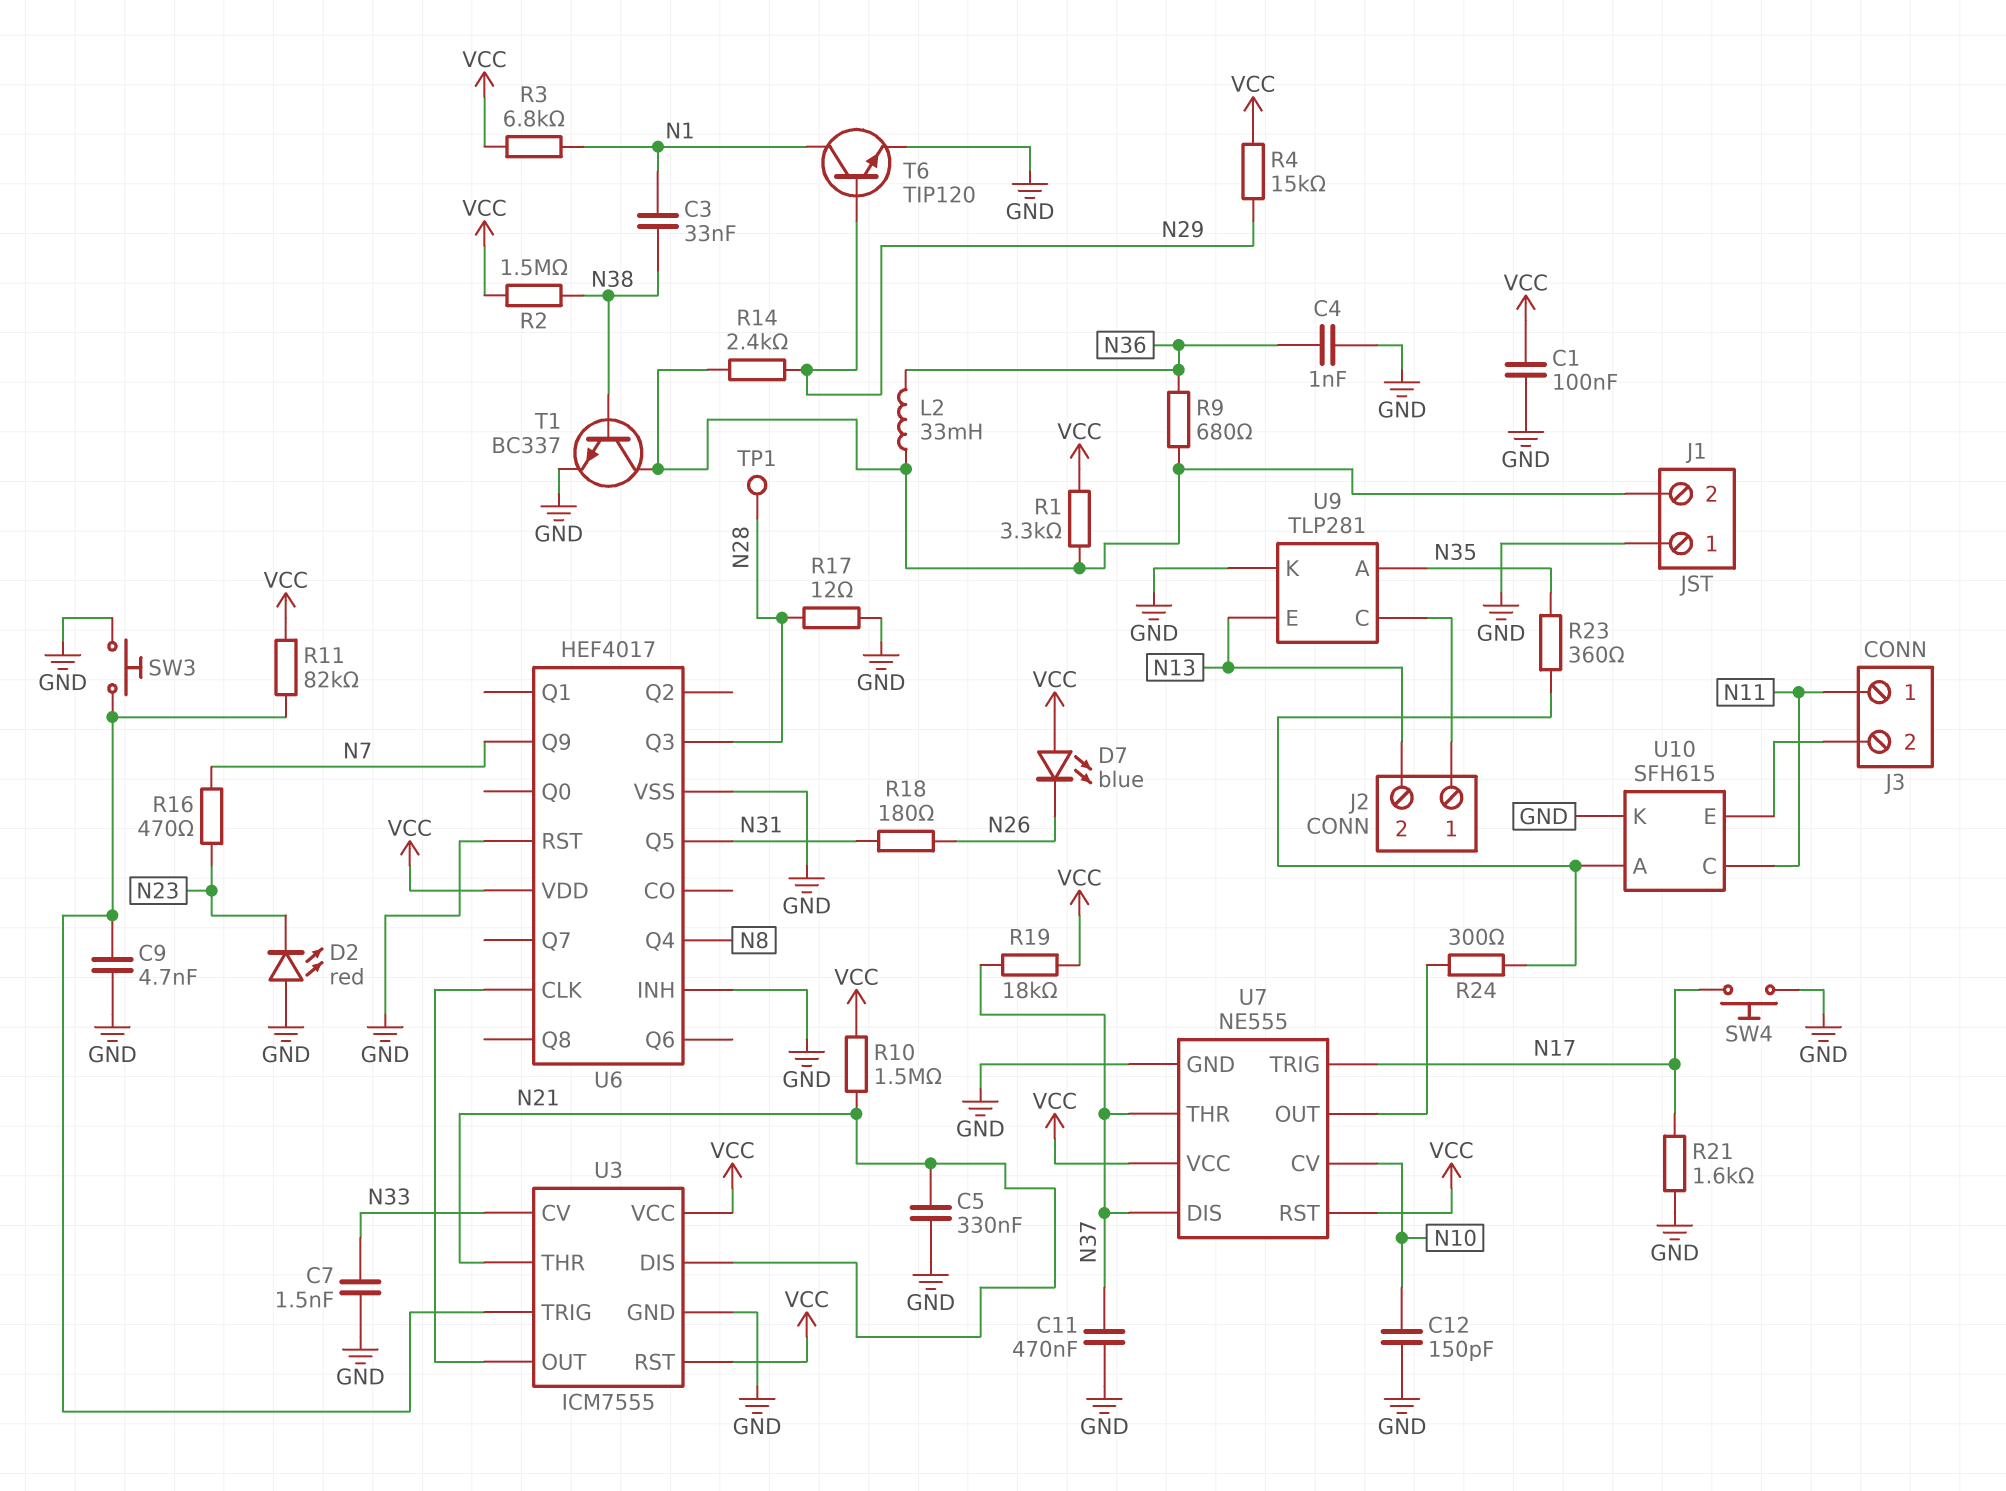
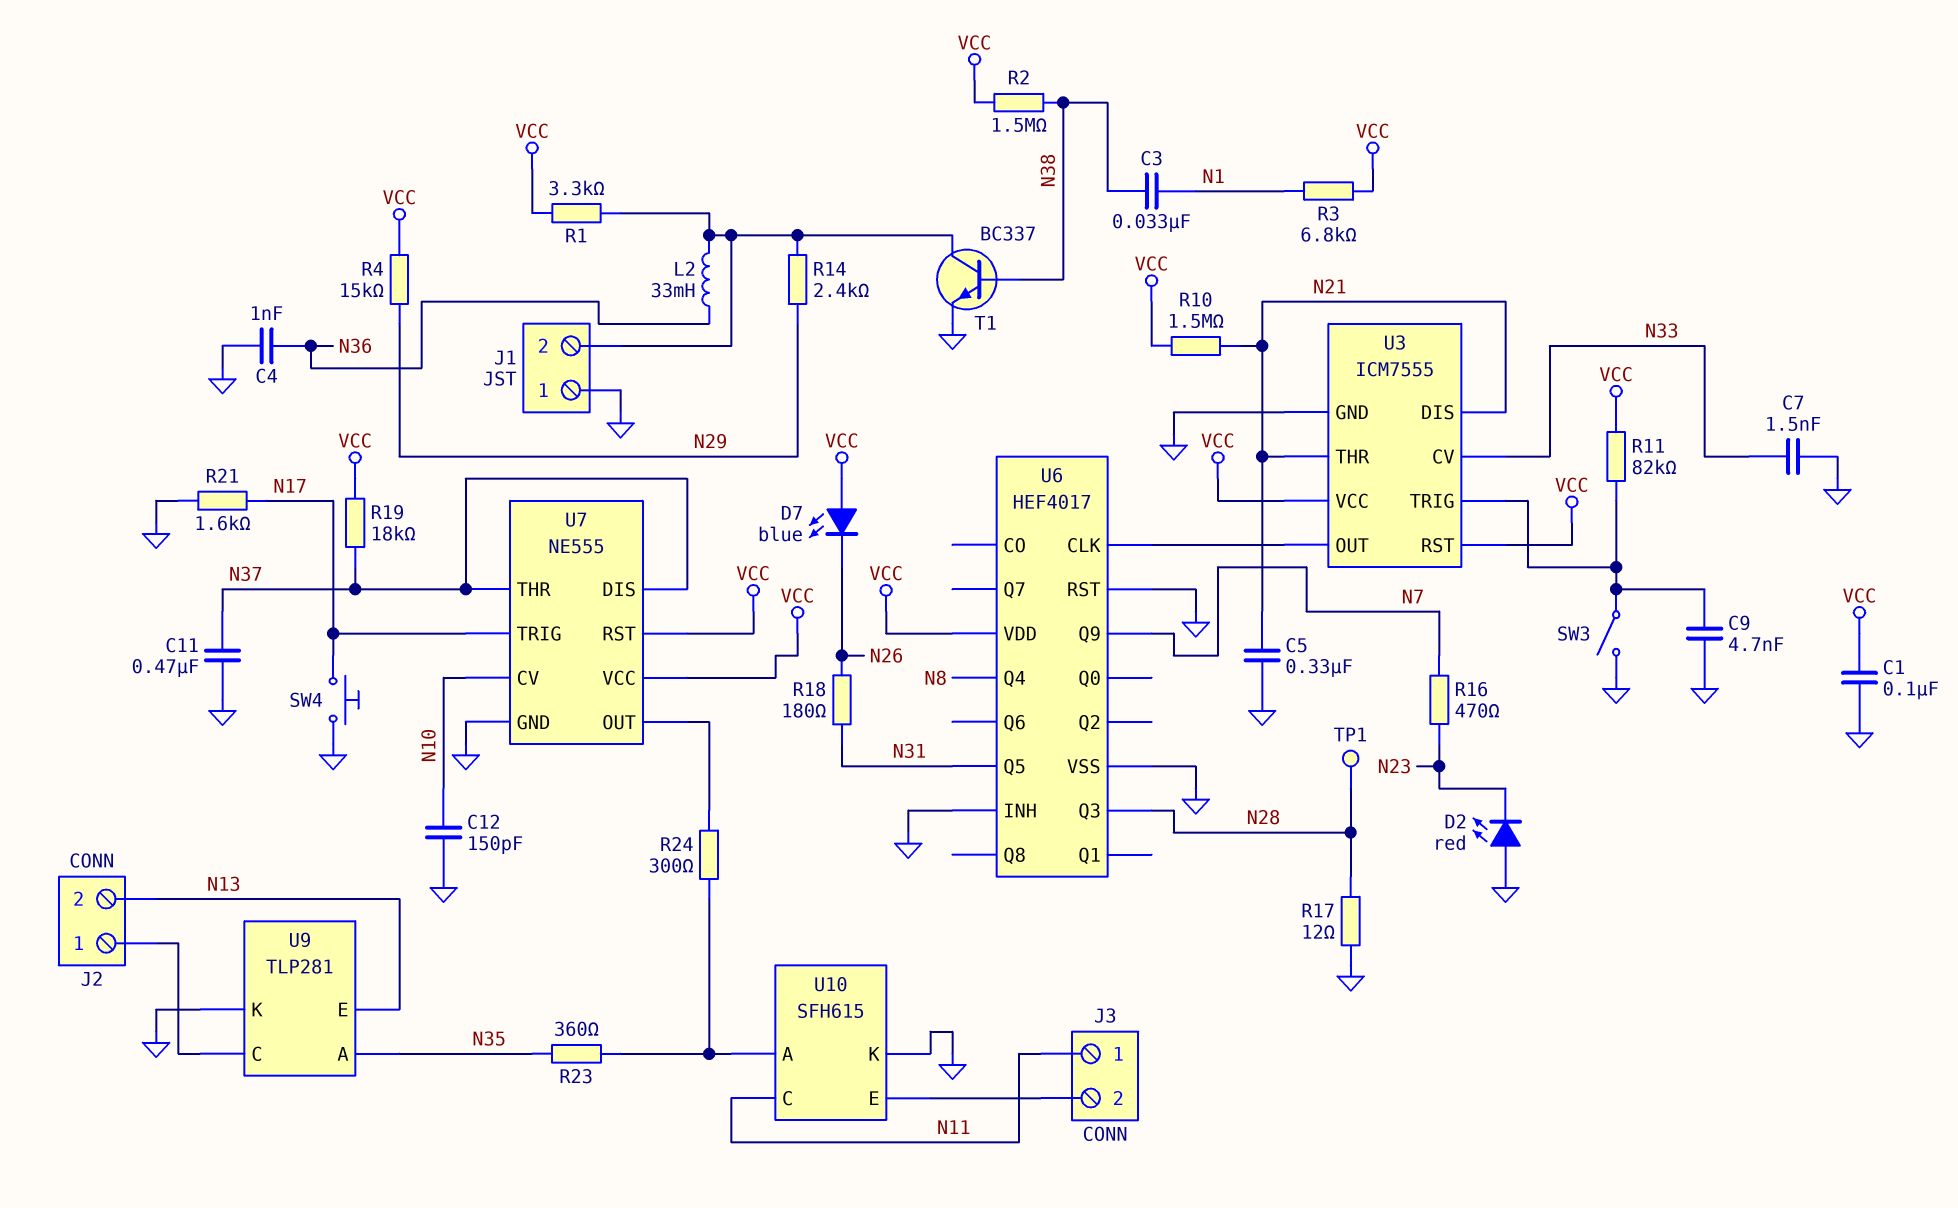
R9: 680 (J1/2, N36) -> none
SW3: button (GND, U3/TRIG) -> switch (GND, U3/TRIG)
T6: NPN TIP120 (B N29, C N1, E GND) -> none

